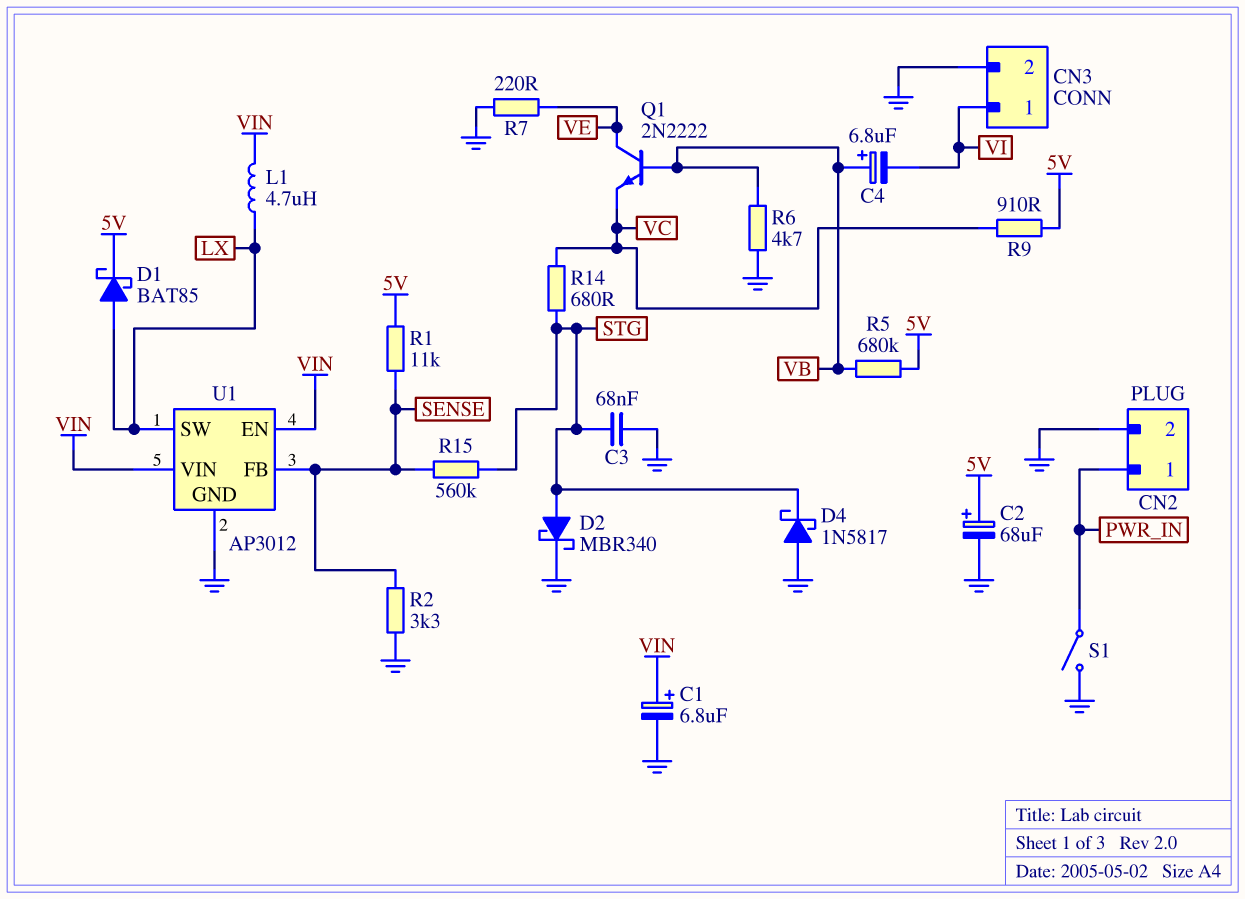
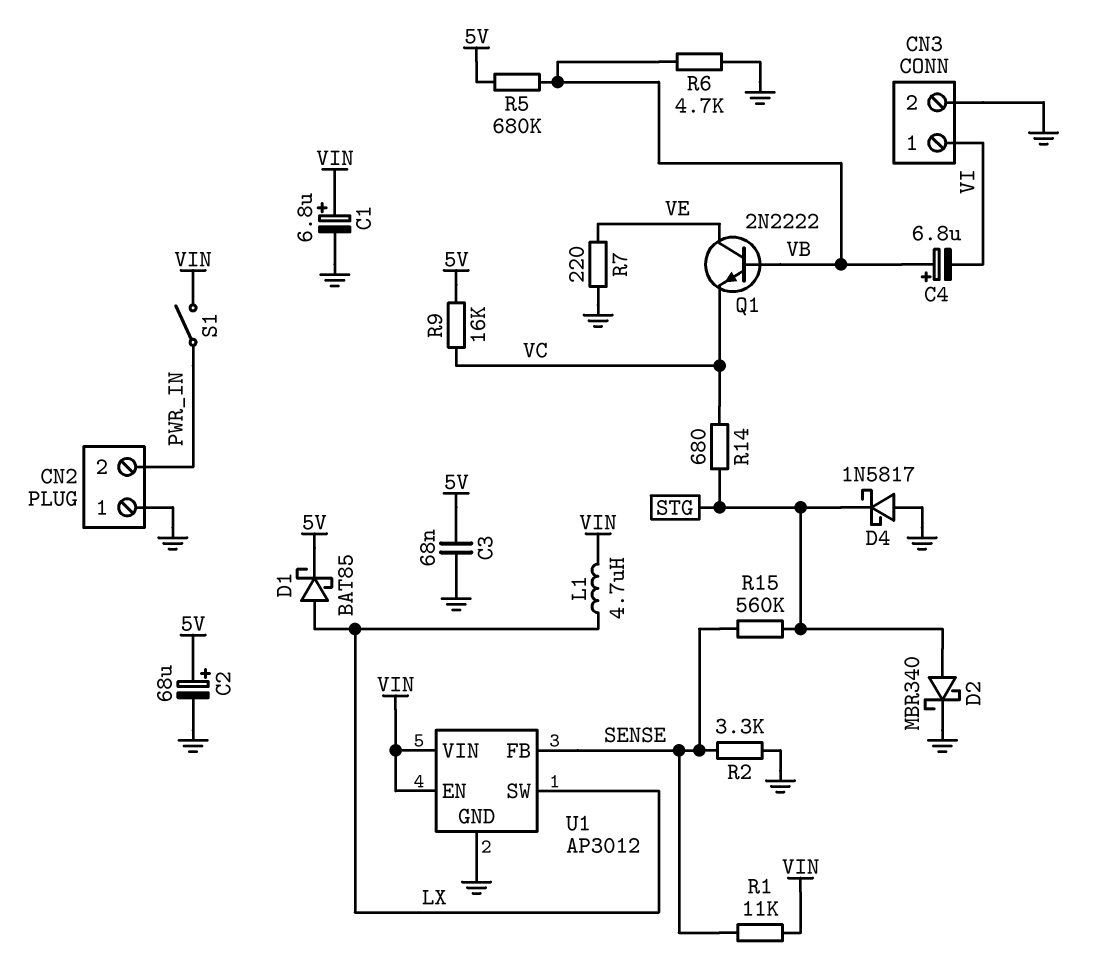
C3: 68nF (GND, STG) -> 68nF (5V, GND)
CN2 pin 1: PWR_IN -> GND
CN2 pin 2: GND -> PWR_IN
R1: 11k (5V, SENSE) -> 11k (SENSE, VIN)
R9: 910 (5V, VC) -> 16k (5V, VC)
S1: switch (GND, PWR_IN) -> switch (PWR_IN, VIN)

